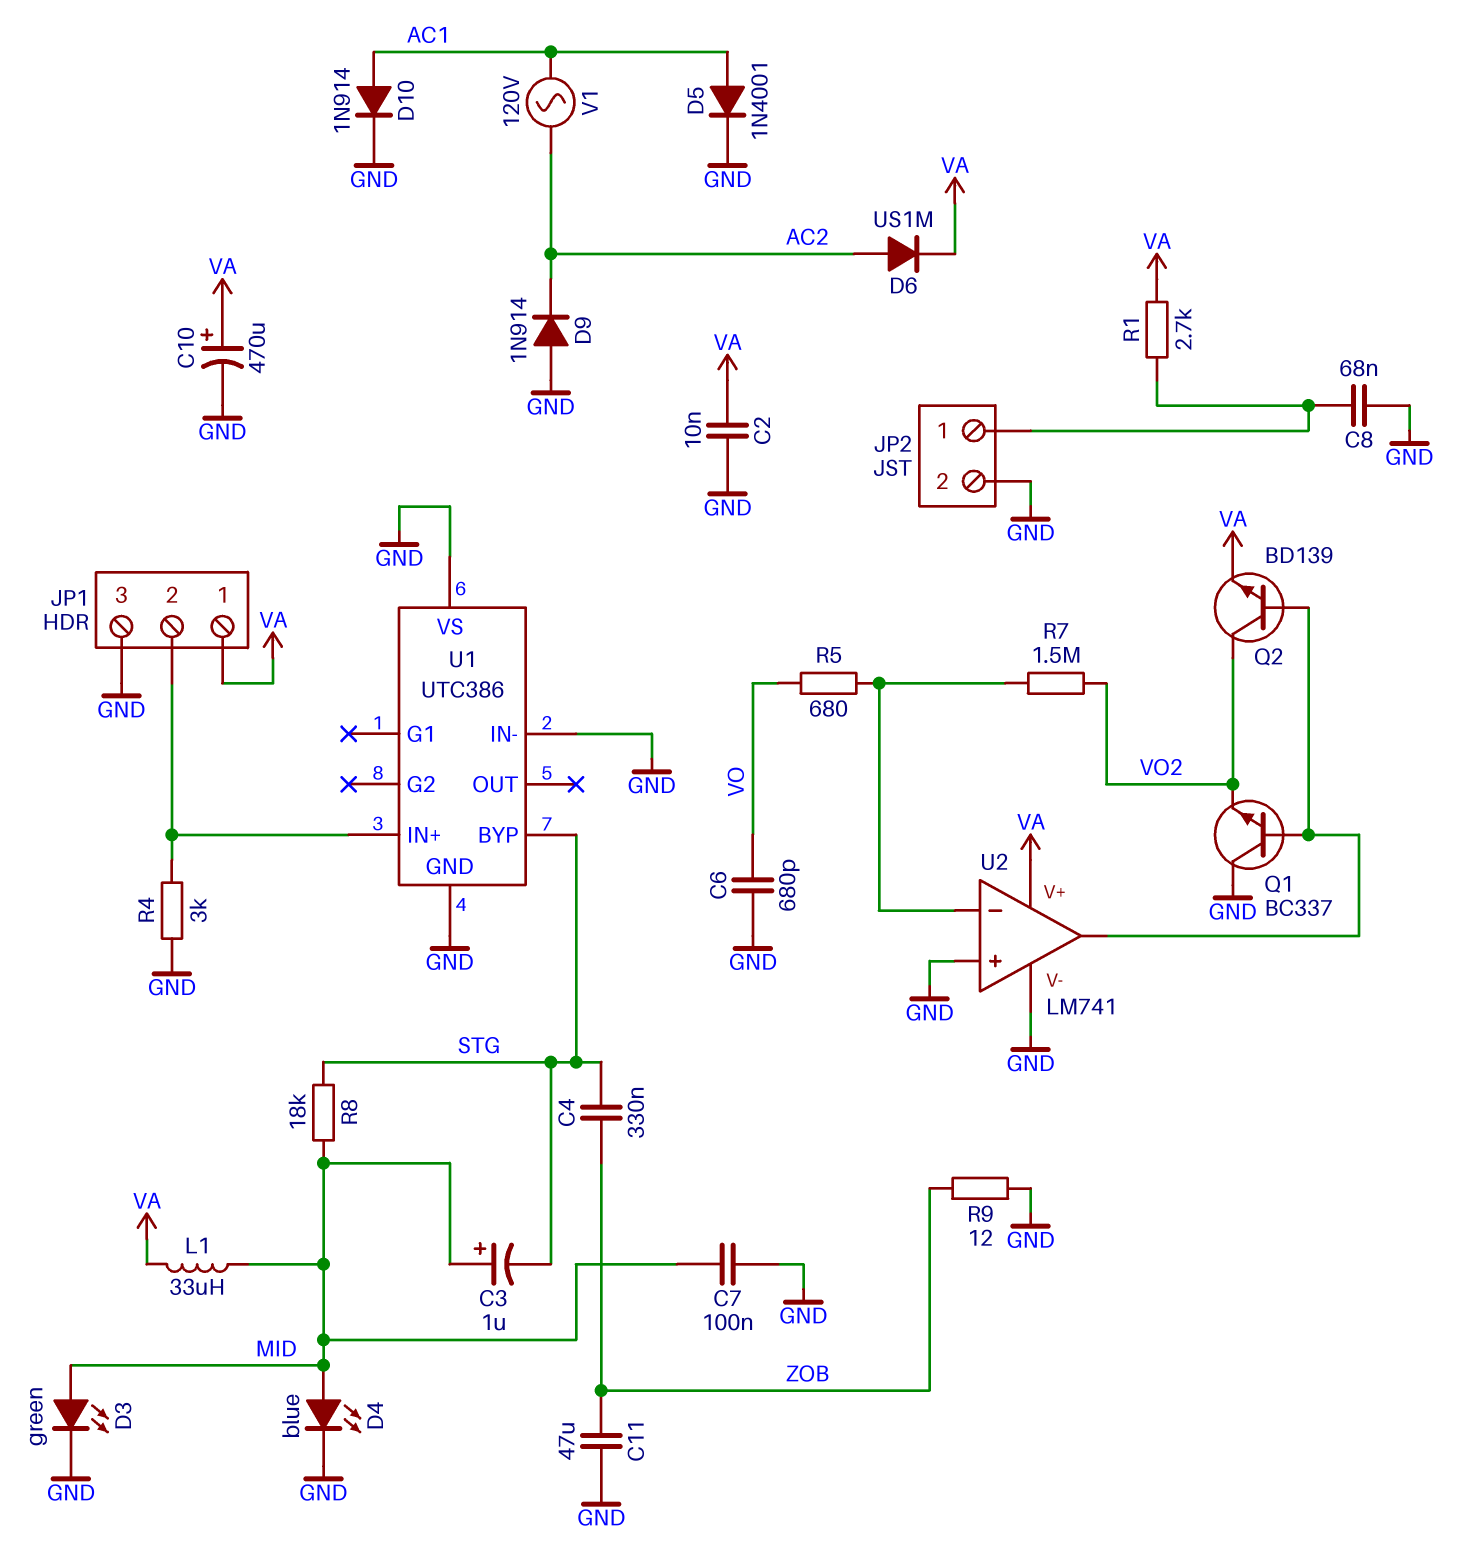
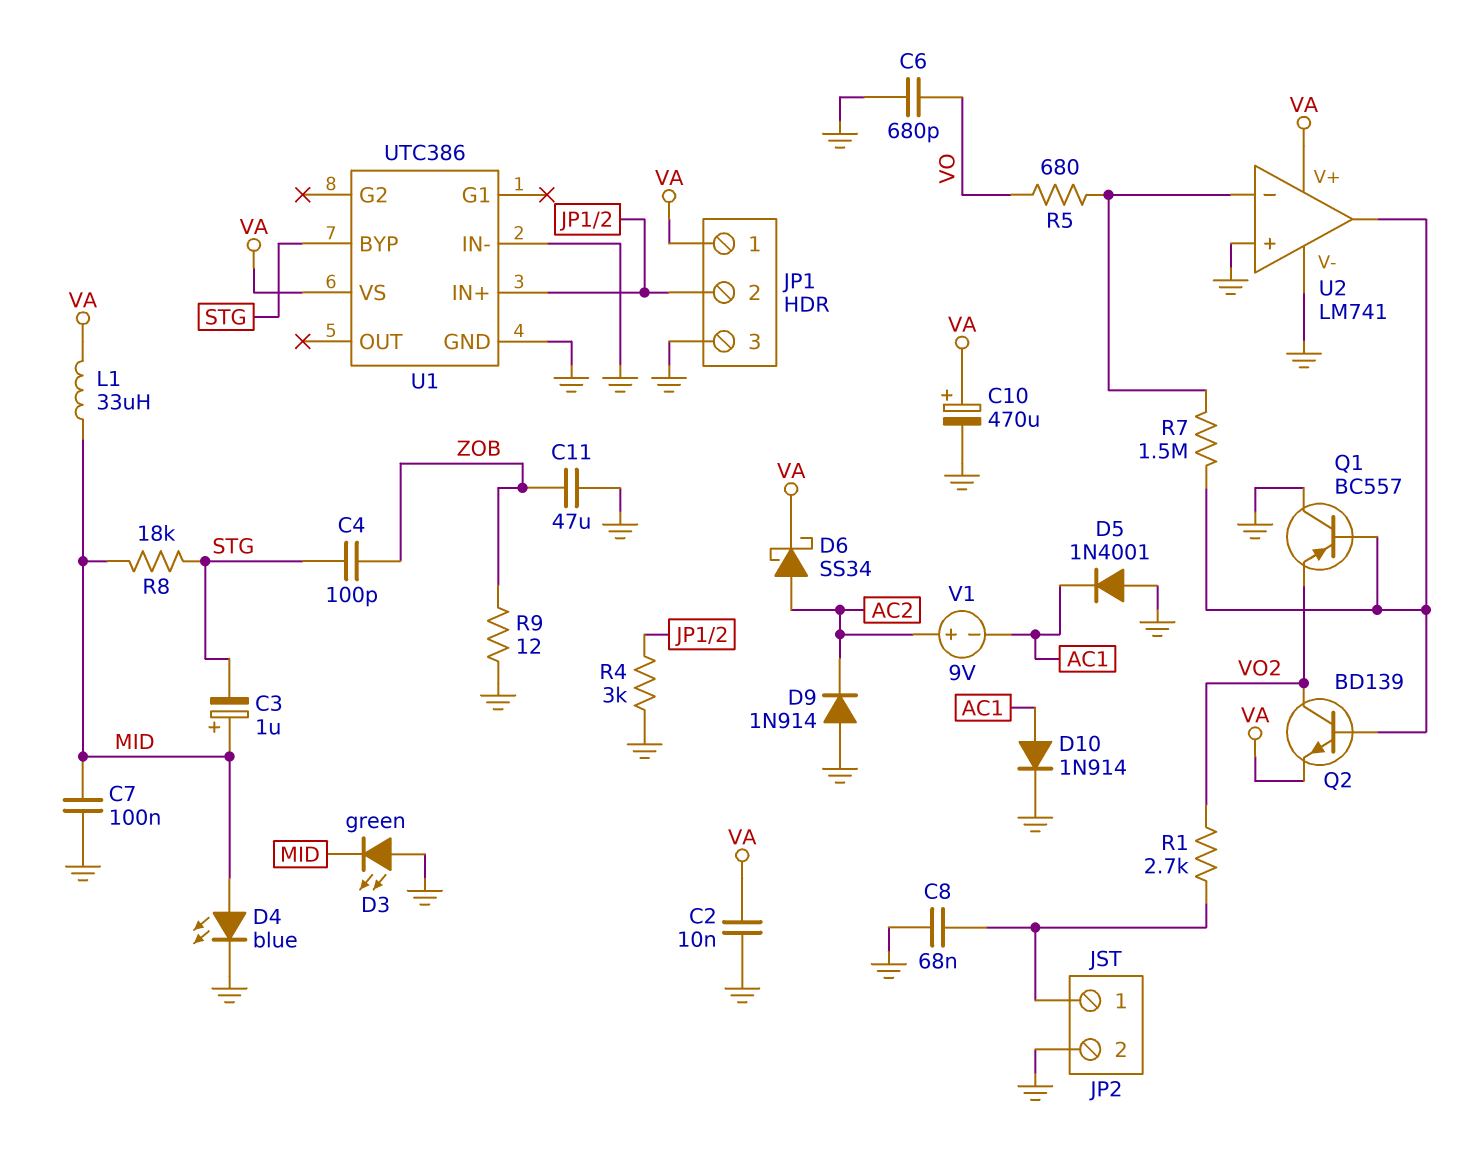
C4: 330nF (STG, ZOB) -> 100pF (STG, ZOB)
D3: LED green (A MID, K GND) -> LED green (A GND, K MID)
D5: diode 1N4001 (A AC1, K GND) -> diode 1N4001 (A GND, K AC1)
D6: diode US1M (A AC2, K VA) -> schottky SS34 (A AC2, K VA)
Q1: NPN BC337 (B U2/out, C GND, E VO2) -> PNP BC557 (B U2/out, C GND, E VO2)
R1: 2.7k (JP2/1, VA) -> 2.7k (JP2/1, VO2)
R7: 1.5M (U2/in-, VO2) -> 1.5M (U2/in-, U2/out)
U1 pin VS: GND -> VA
V1: AC 120V (AC1, AC2) -> 9V (plus AC2, minus AC1)

